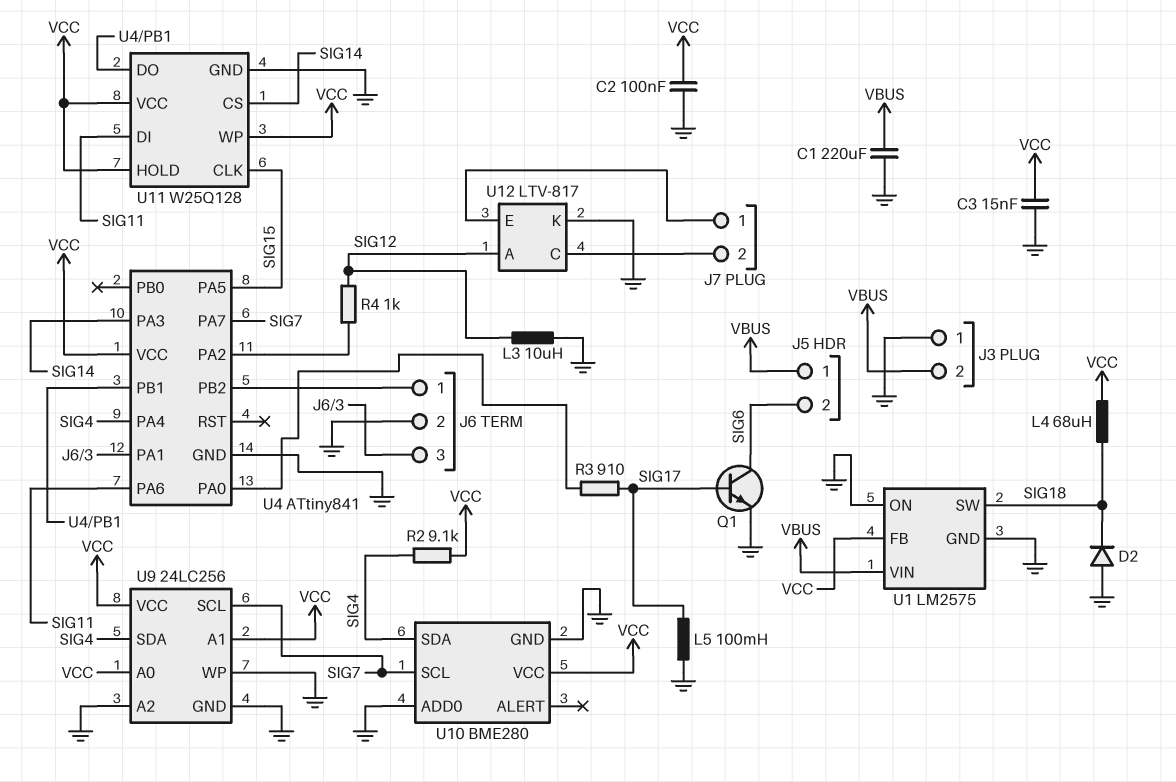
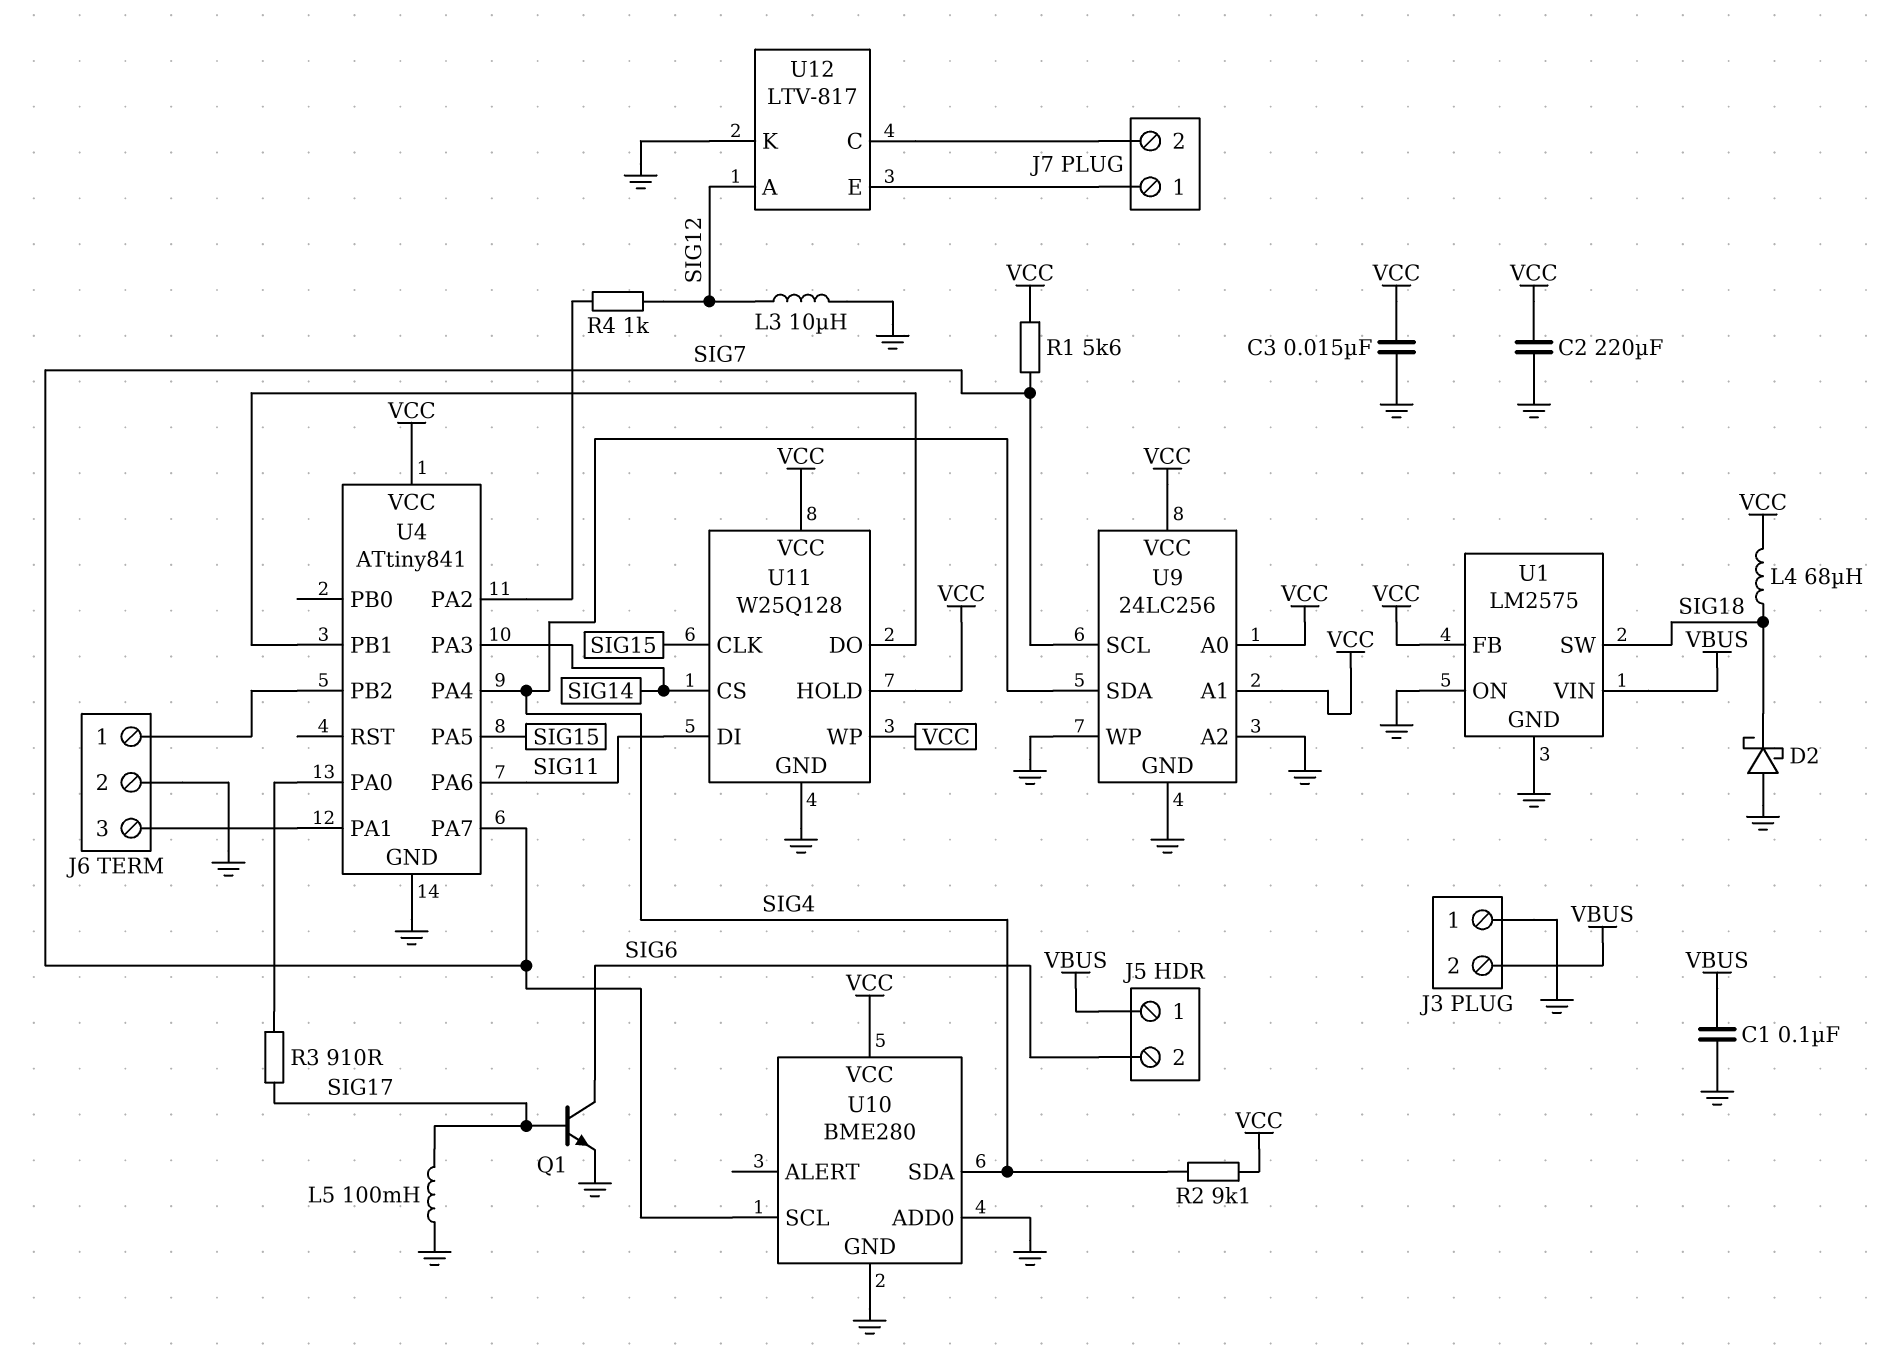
C1: 220uF (GND, VBUS) -> 100nF (GND, VBUS)
C2: 100nF (GND, VCC) -> 220uF (GND, VCC)
D2: diode (A GND, K SIG18) -> schottky (A GND, K SIG18)
R1: none -> 5.6k (SIG7, VCC)

